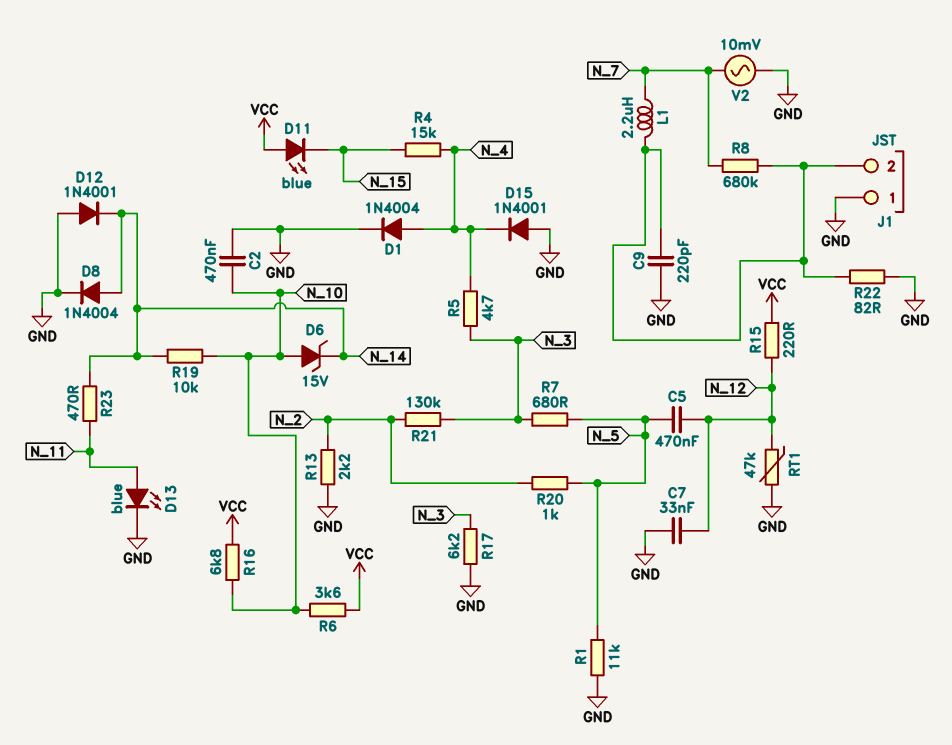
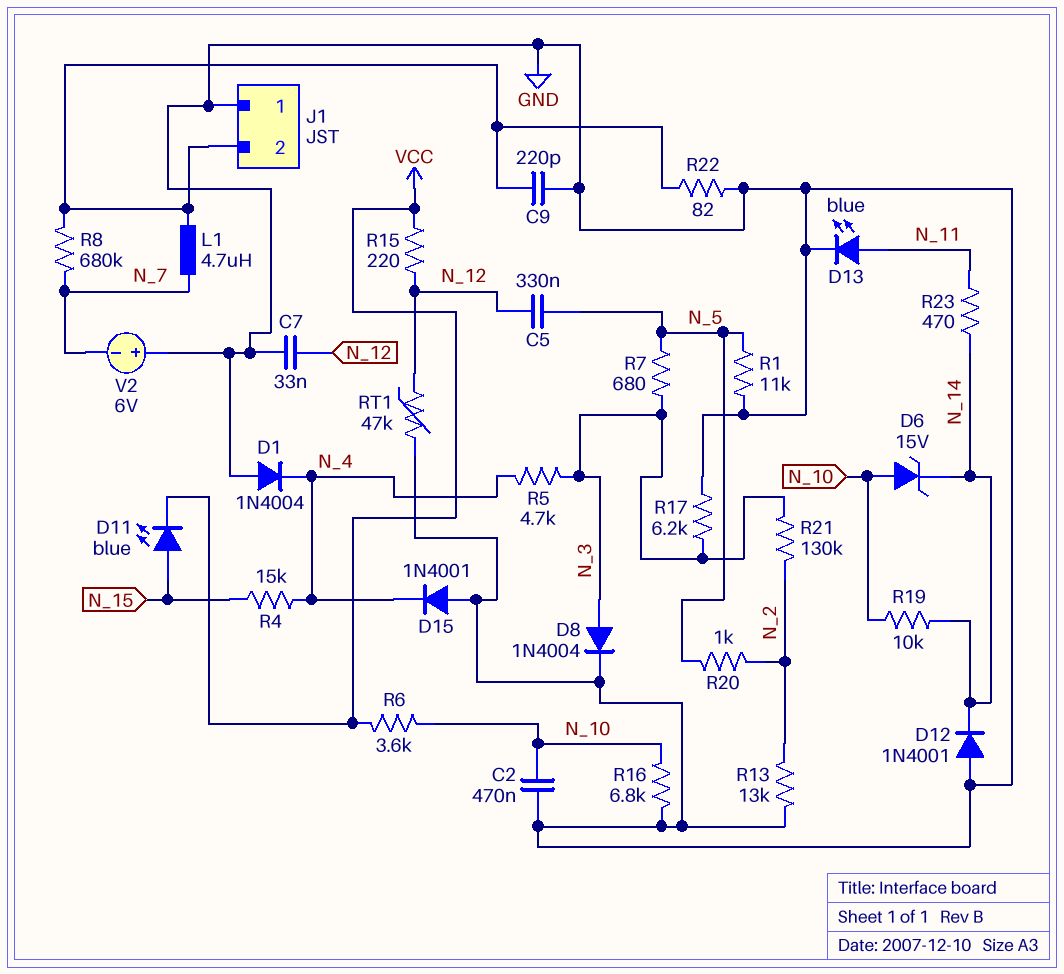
C5: 470nF (N_5, N_12) -> 330nF (N_5, N_12)
D1: diode 1N4004 (A N_4, K GND) -> diode 1N4004 (A GND, K N_4)
D8: diode 1N4004 (A N_14, K GND) -> diode 1N4004 (A N_3, K GND)
D11: LED blue (A VCC, K N_15) -> LED blue (A N_15, K VCC)
L1: 2.2uH (J1/2, N_7) -> 4.7uH (J1/2, N_7)
R13: 2.2k (GND, N_2) -> 13k (GND, N_2)
R16: 6.8k (N_10, VCC) -> 6.8k (GND, N_10)
V2: AC 10mV (GND, N_7) -> 6V (plus GND, minus N_7)

